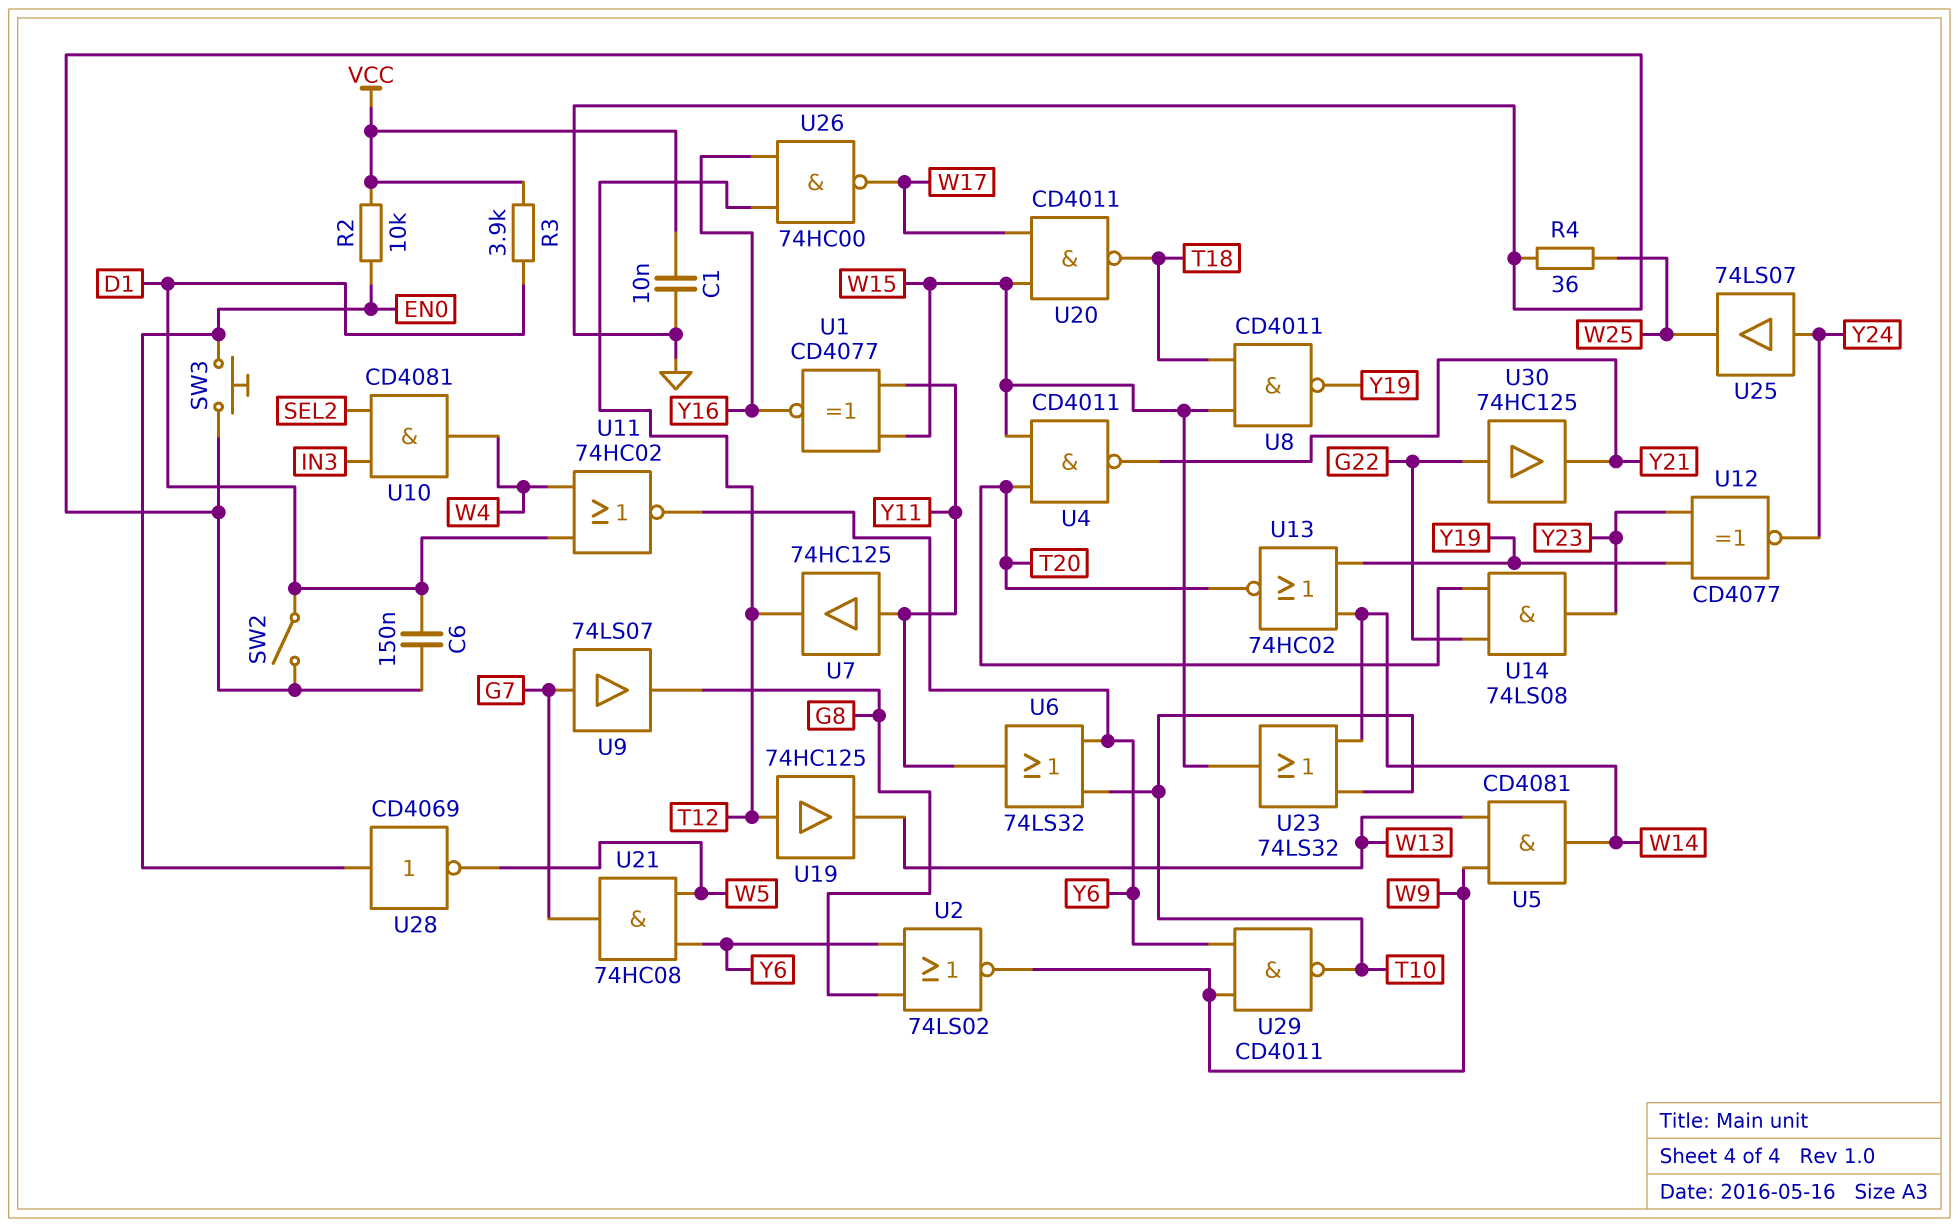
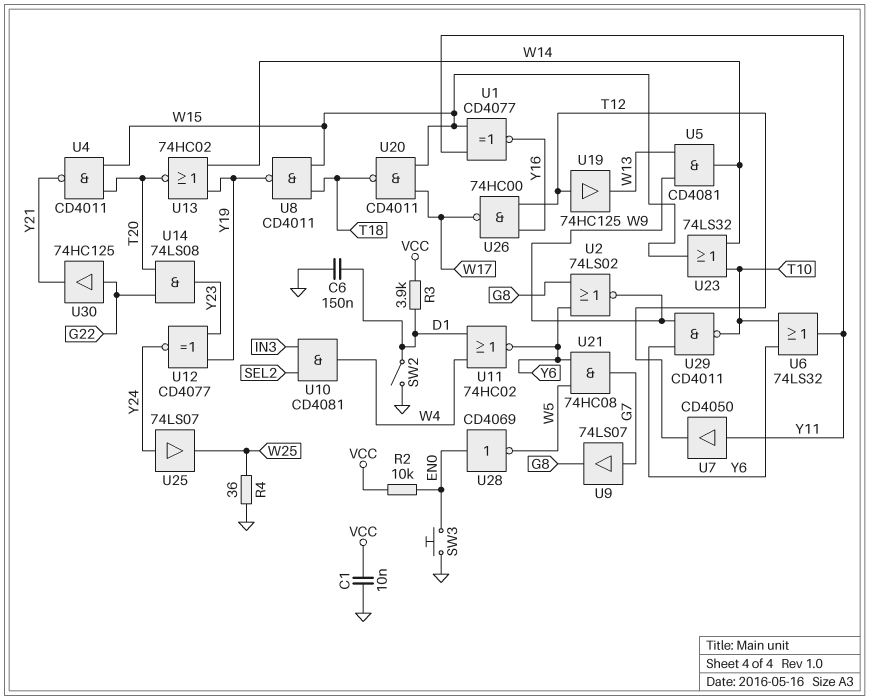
U7: buffer 74HC125 (in Y11, out T12) -> buffer CD4050 (in Y11, out T12)

